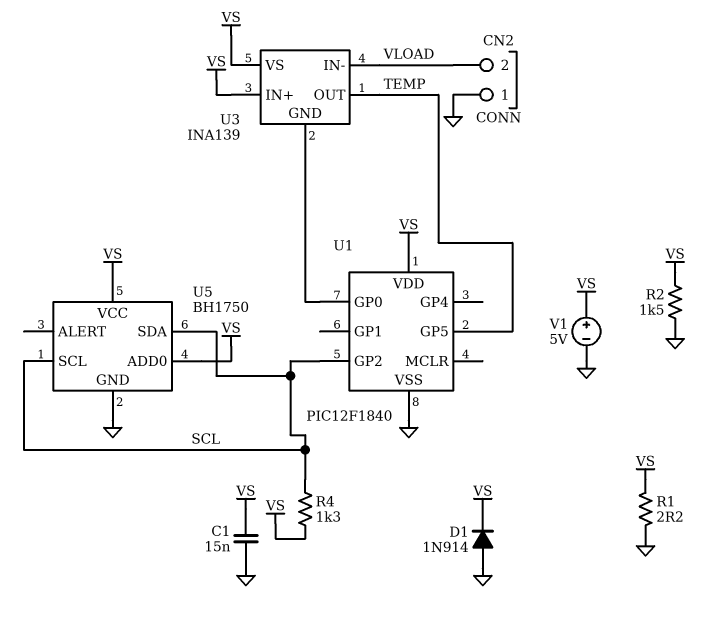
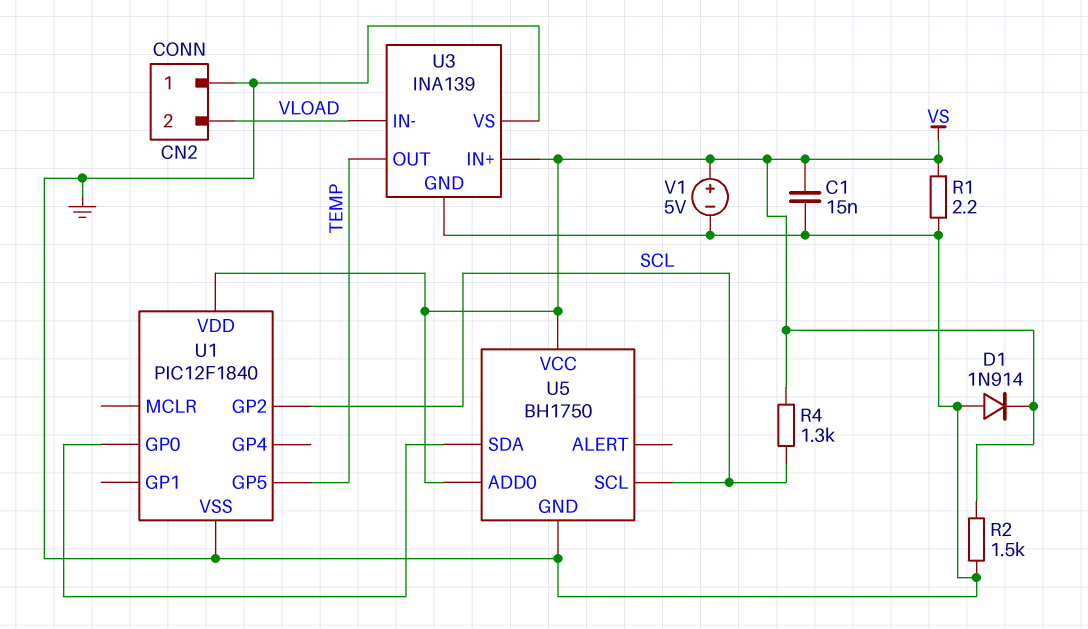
U3 pin GND: U1/GP0 -> GND
U3 pin VS: VS -> GND
U5 pin SDA: SCL -> U1/GP0

